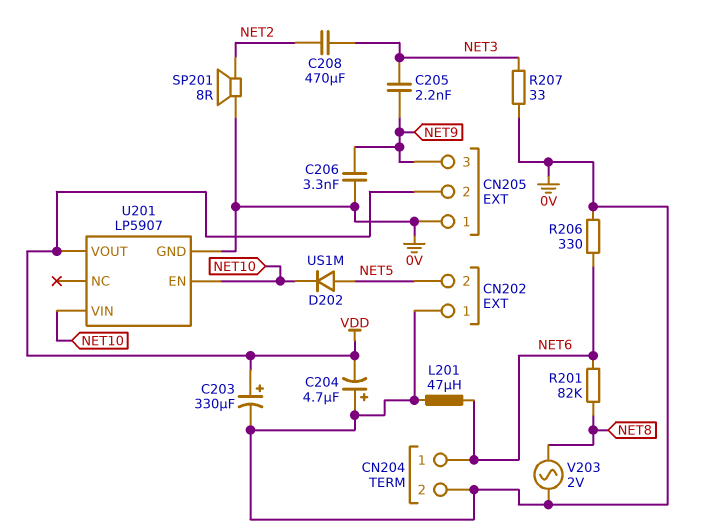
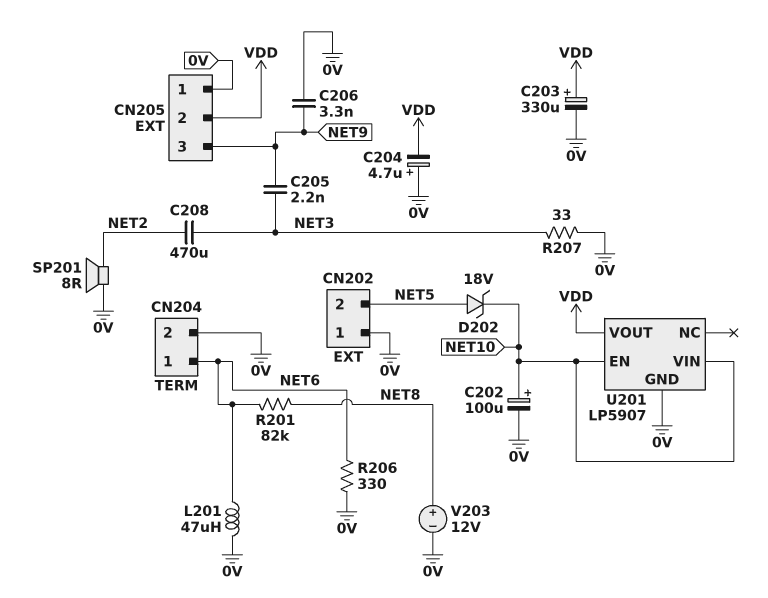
C202: none -> 100uF (plus NET10, minus 0V)
D202: diode US1M (A NET5, K NET10) -> zener 18V (A NET5, K NET10)
V203: AC 2V (0V, NET8) -> 12V (plus NET8, minus 0V)

